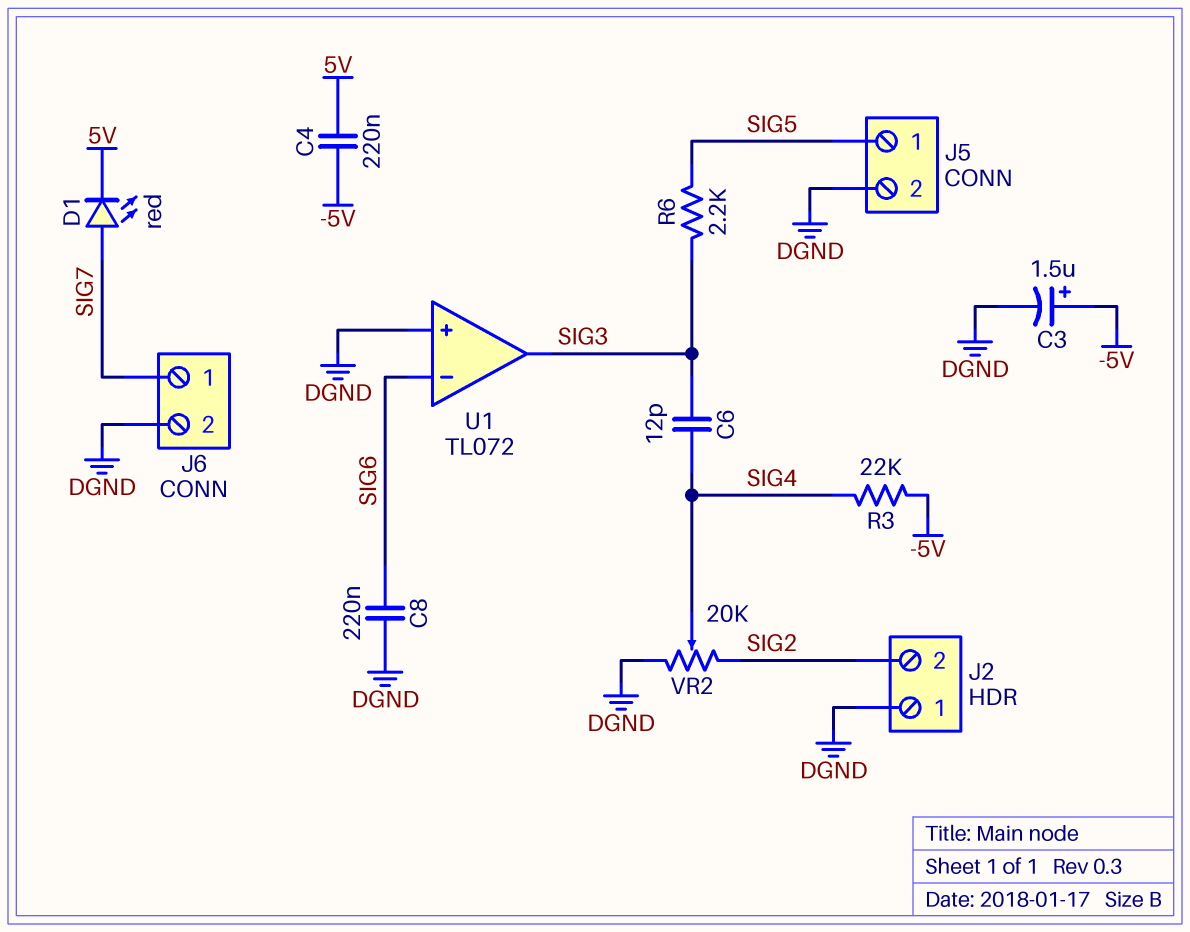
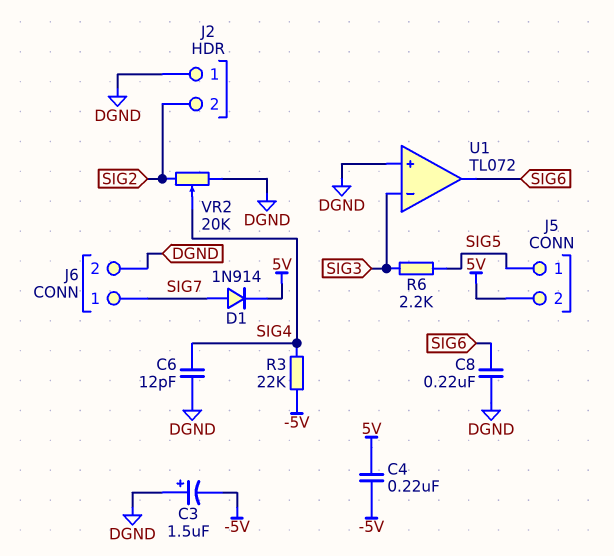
C3: 1.5uF (plus -5V, minus DGND) -> 1.5uF (plus DGND, minus -5V)
C6: 12pF (SIG3, SIG4) -> 12pF (DGND, SIG4)
D1: LED red (A SIG7, K 5V) -> diode 1N914 (A SIG7, K 5V)
J5 pin 2: DGND -> 5V
U1 pin in-: SIG6 -> SIG3
U1 pin out: SIG3 -> SIG6

